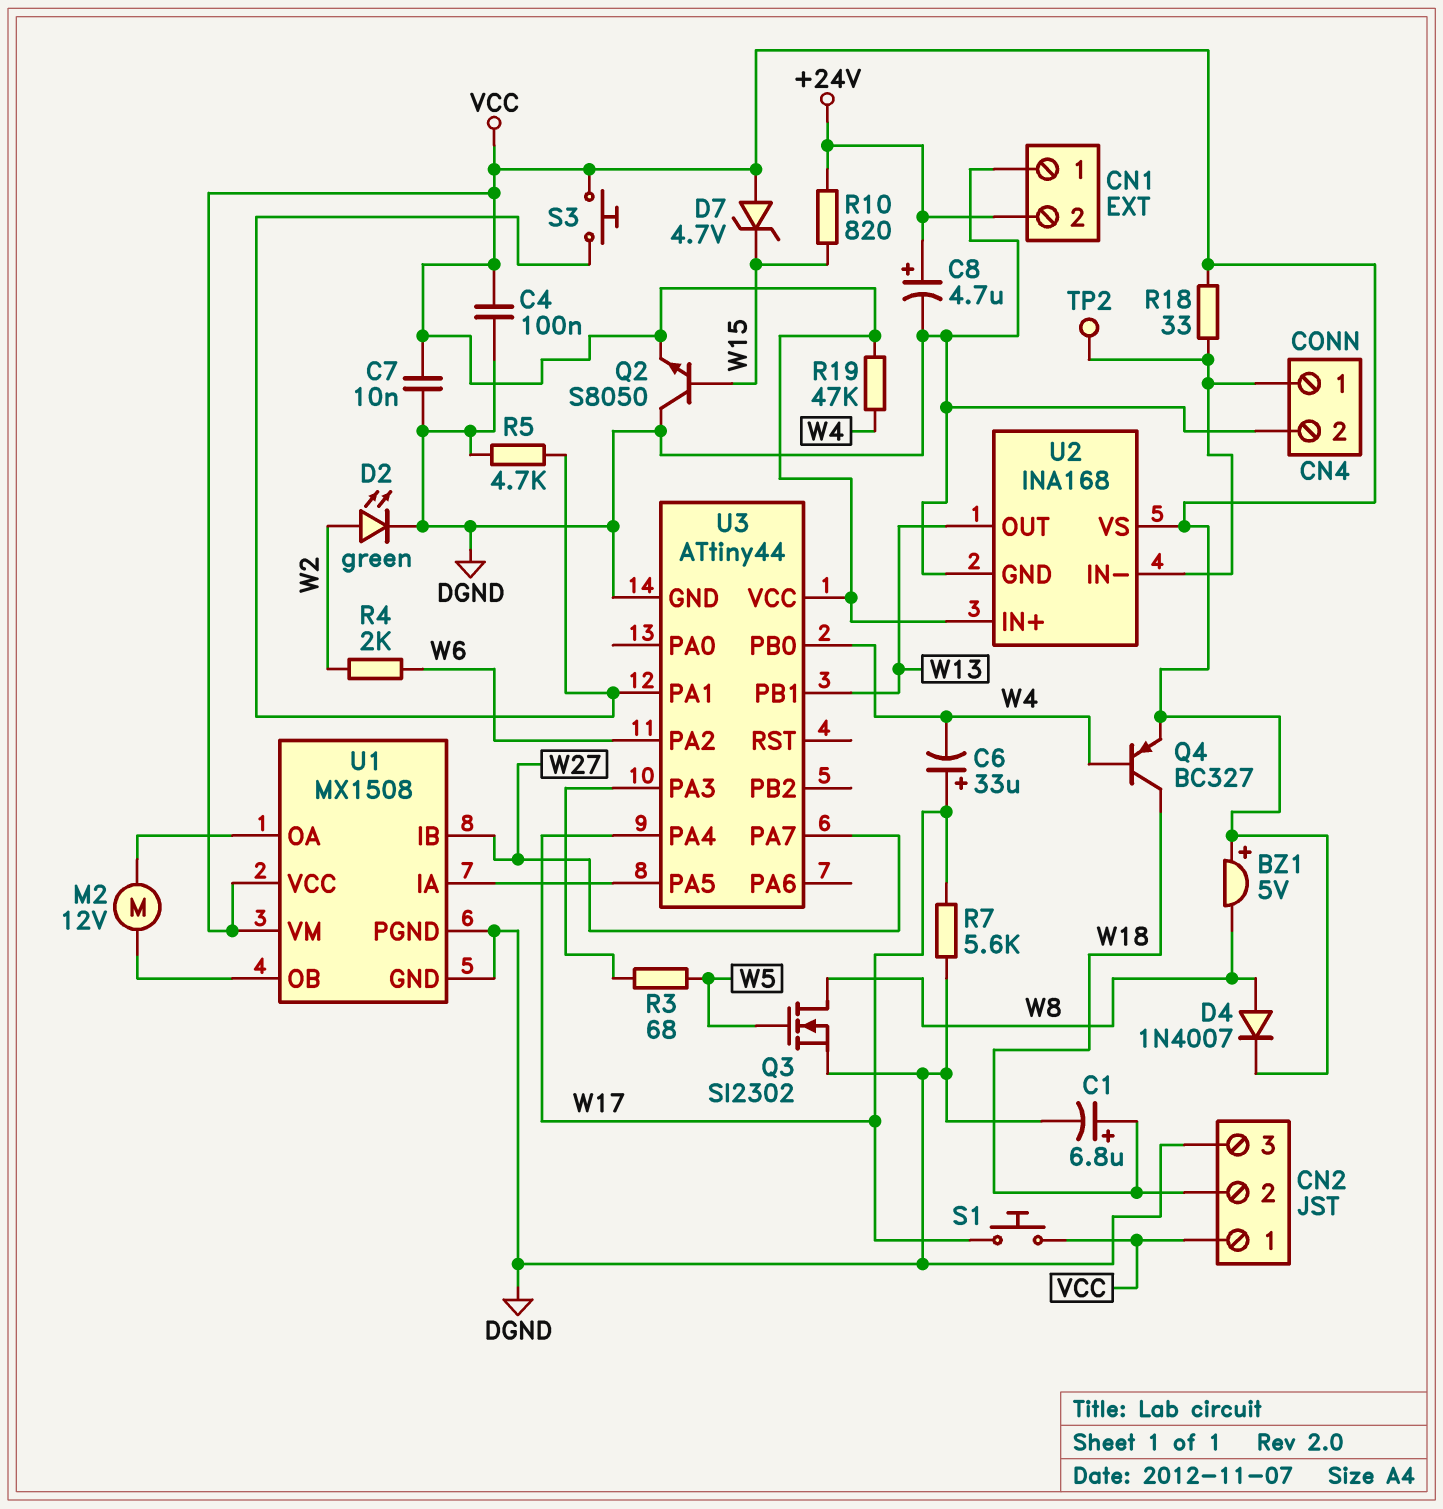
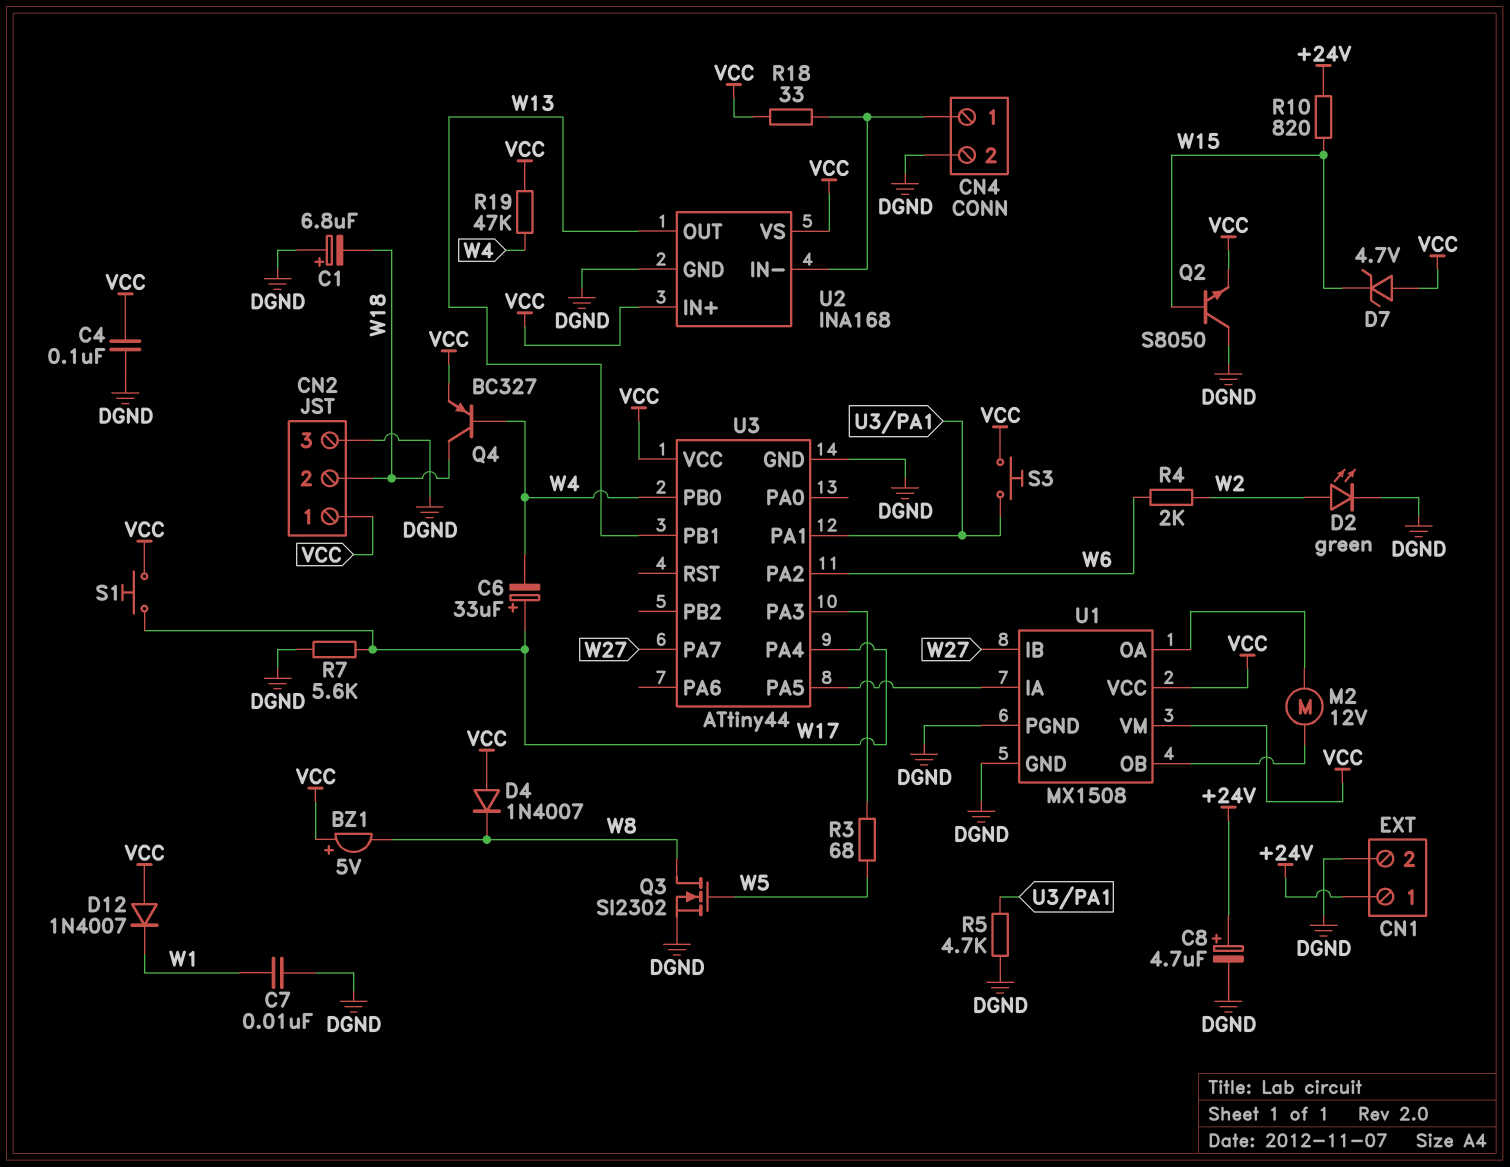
C1: 6.8uF (plus W18, minus DGND) -> 6.8uF (plus DGND, minus W18)
C7: 10nF (DGND, VCC) -> 10nF (DGND, W1)
CN1 pin 1: DGND -> +24V
CN1 pin 2: +24V -> DGND
D4: diode 1N4007 (A W8, K VCC) -> diode 1N4007 (A VCC, K W8)
D12: none -> diode 1N4007 (A VCC, K W1)
TP2: test point (CN4/1) -> none

